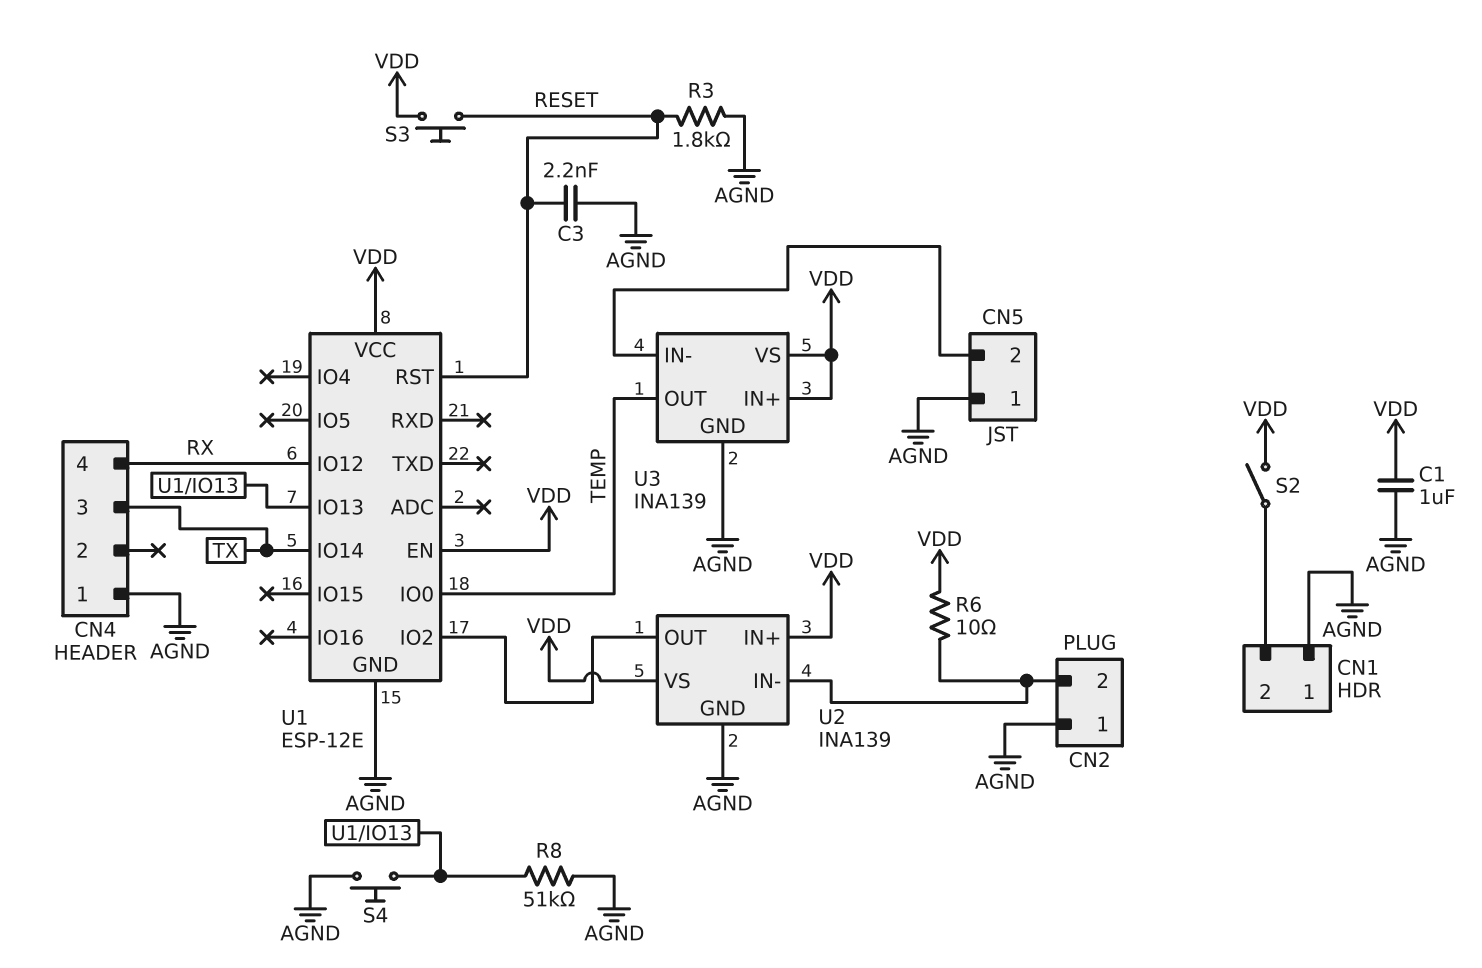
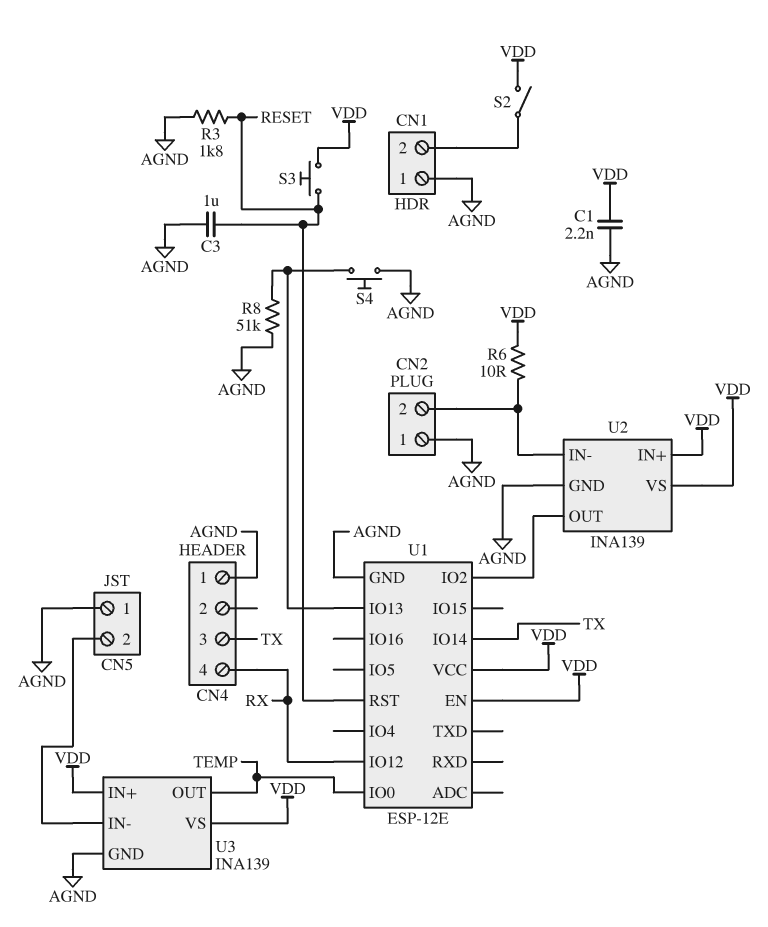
C1: 1uF (AGND, VDD) -> 2.2nF (AGND, VDD)
C3: 2.2nF (AGND, RESET) -> 1uF (AGND, RESET)

